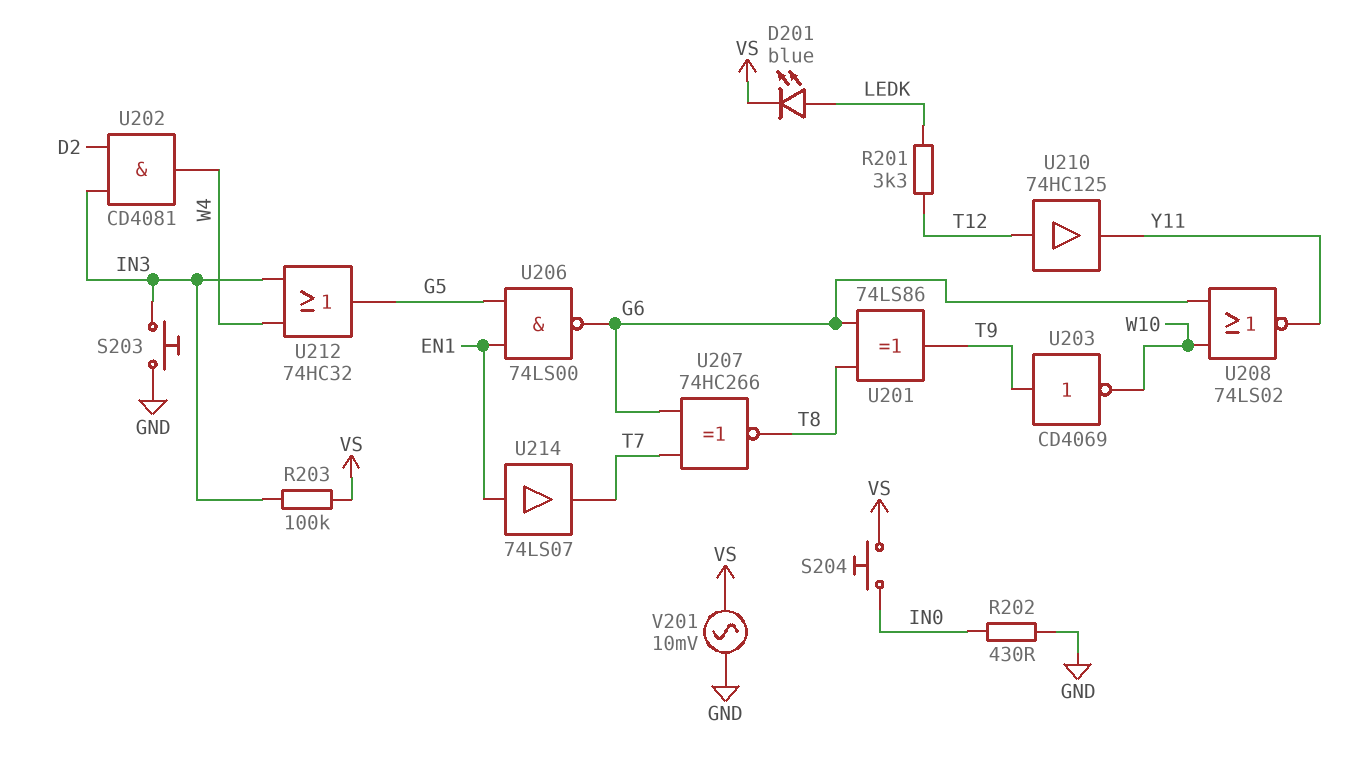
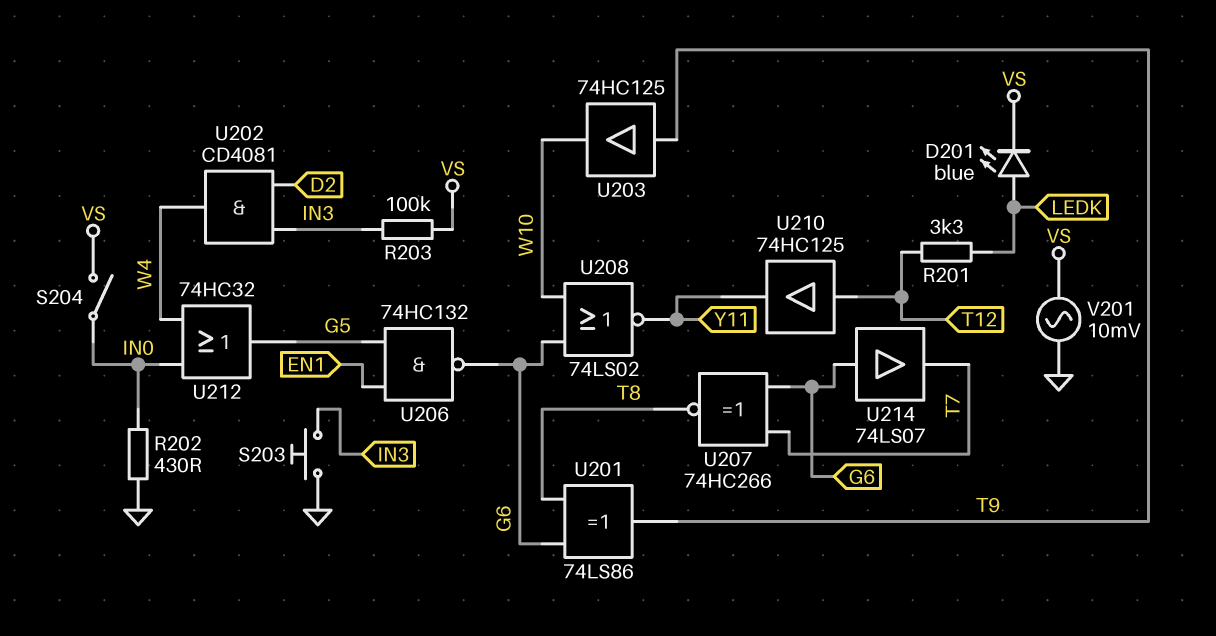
S204: button (IN0, VS) -> switch (IN0, VS)
U203: NOT CD4069 (in T9, out W10) -> buffer 74HC125 (in T9, out W10)
U206: NAND 74LS00 (in EN1, in G5, out G6) -> NAND 74HC132 (in EN1, in G5, out G6)
U212: OR 74HC32 (in IN3, in W4, out G5) -> OR 74HC32 (in IN0, in W4, out G5)
U214: buffer 74LS07 (in EN1, out T7) -> buffer 74LS07 (in G6, out T7)

